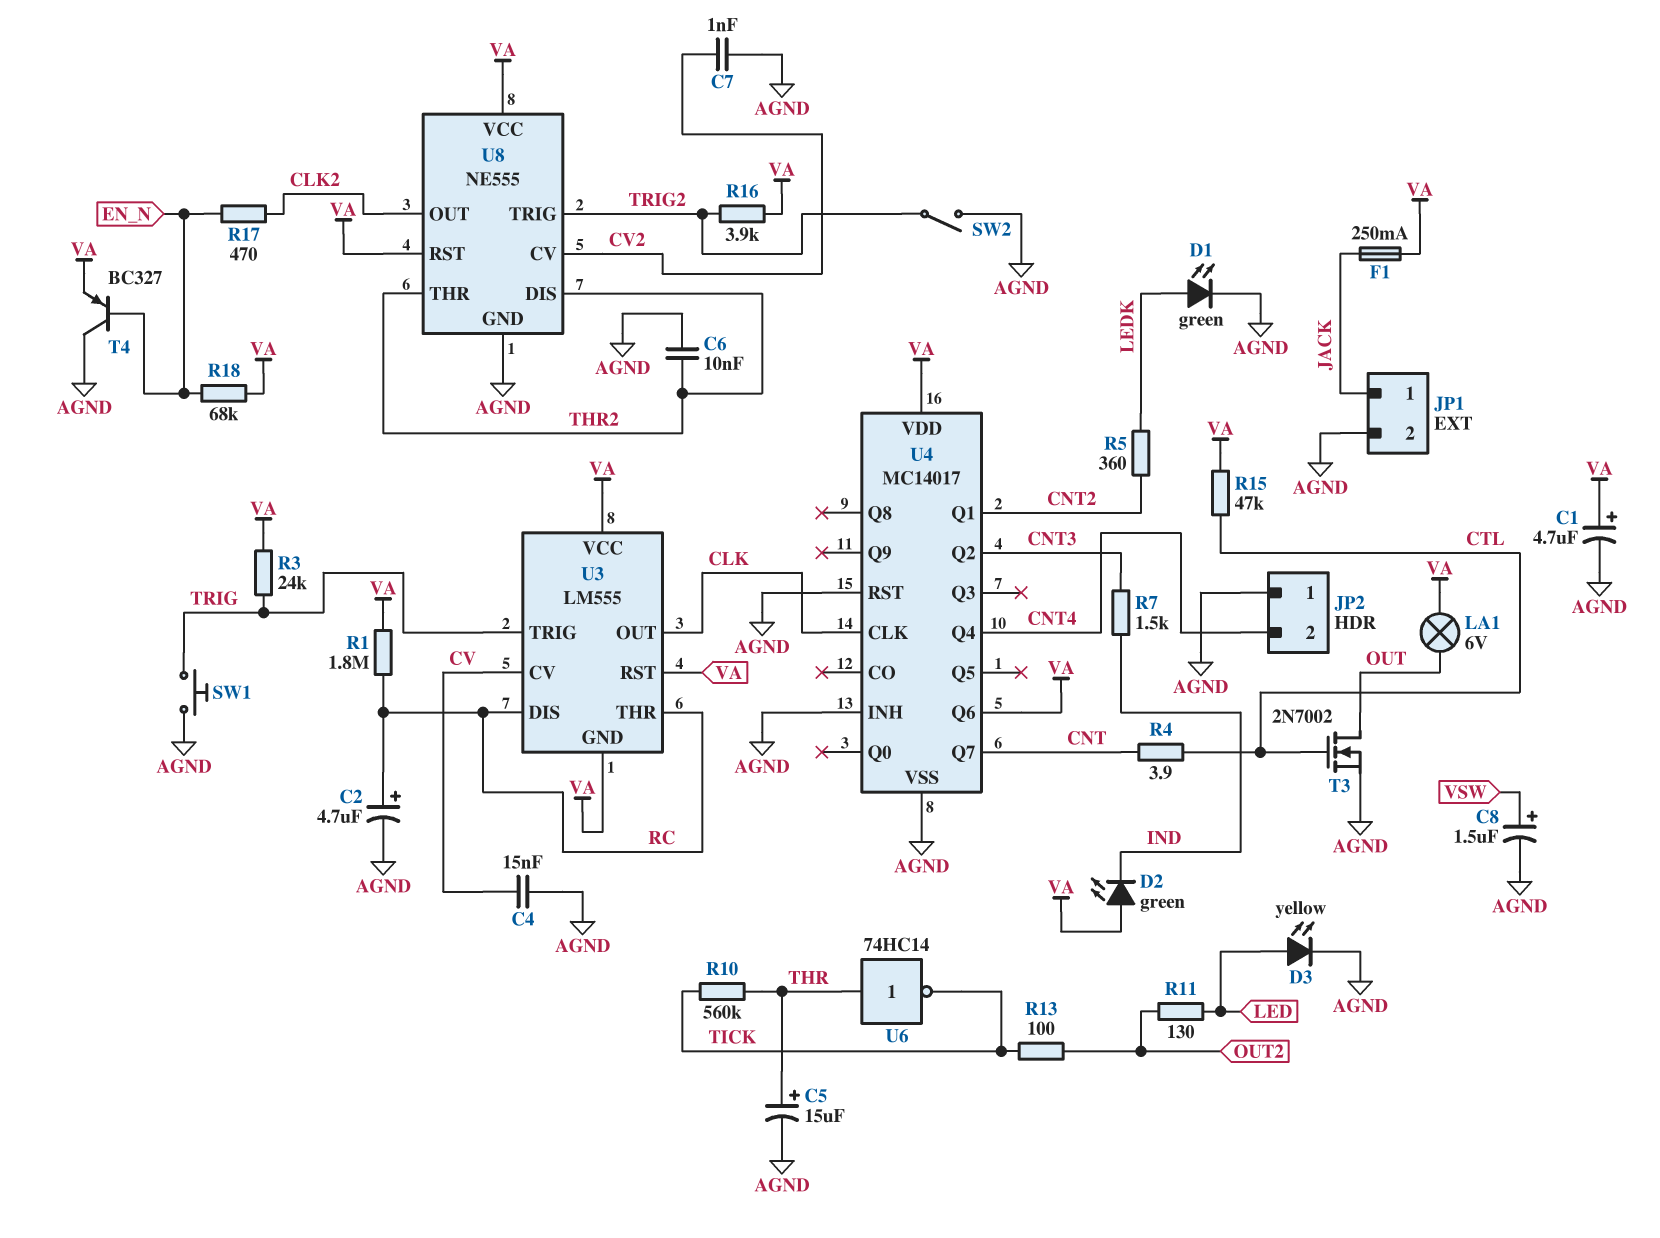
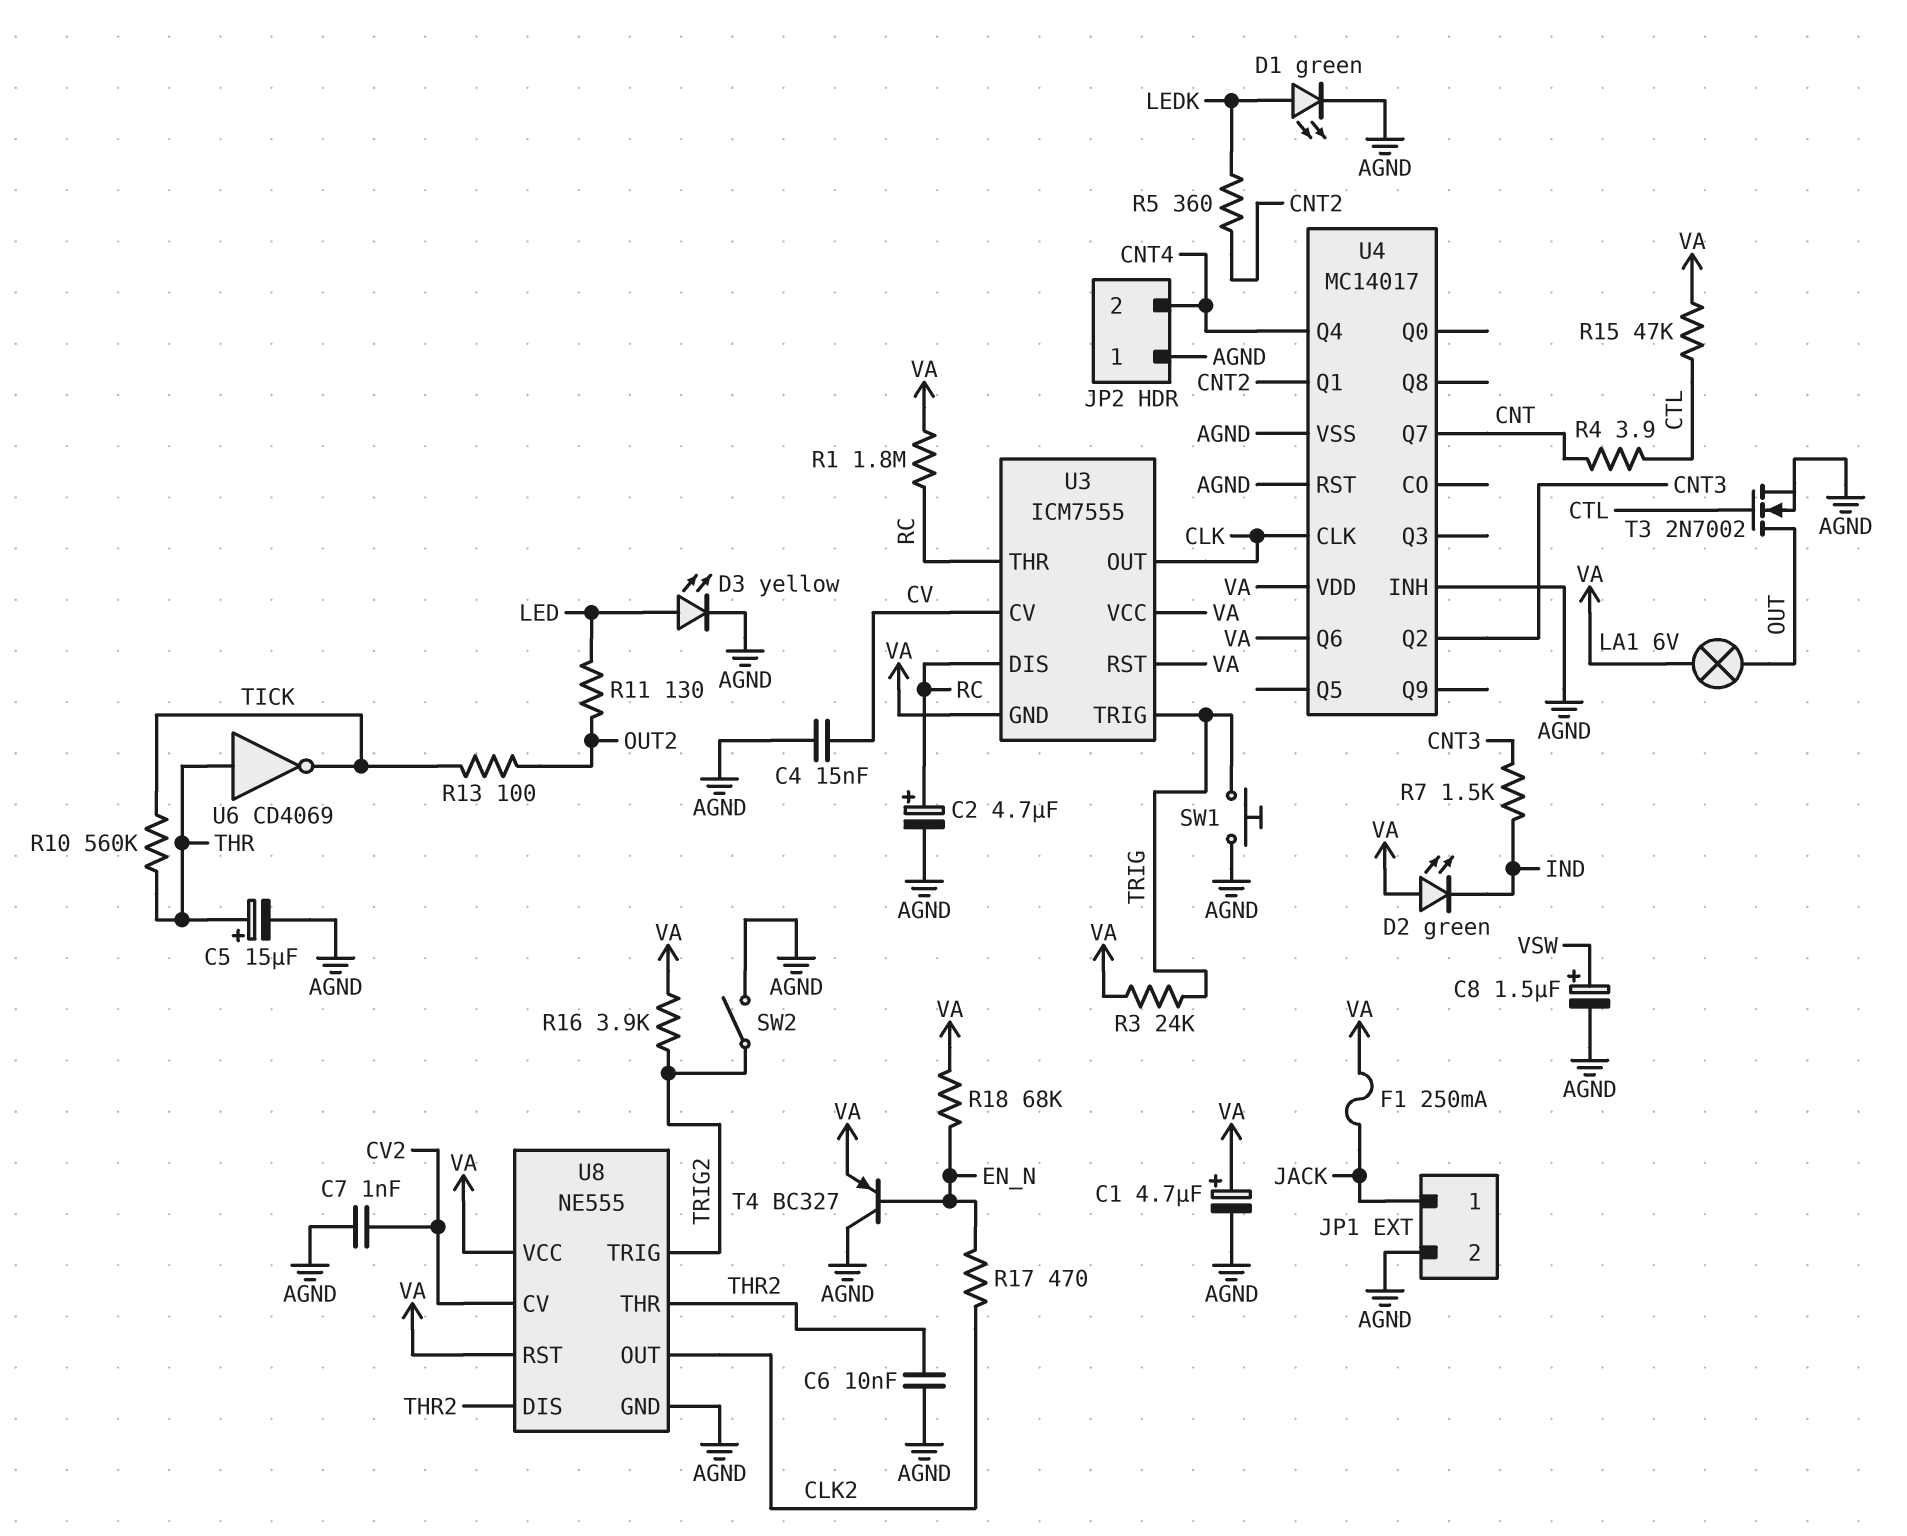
U3: LM555 -> ICM7555
U6: NOT 74HC14 (in THR, out TICK) -> NOT CD4069 (in THR, out TICK)

